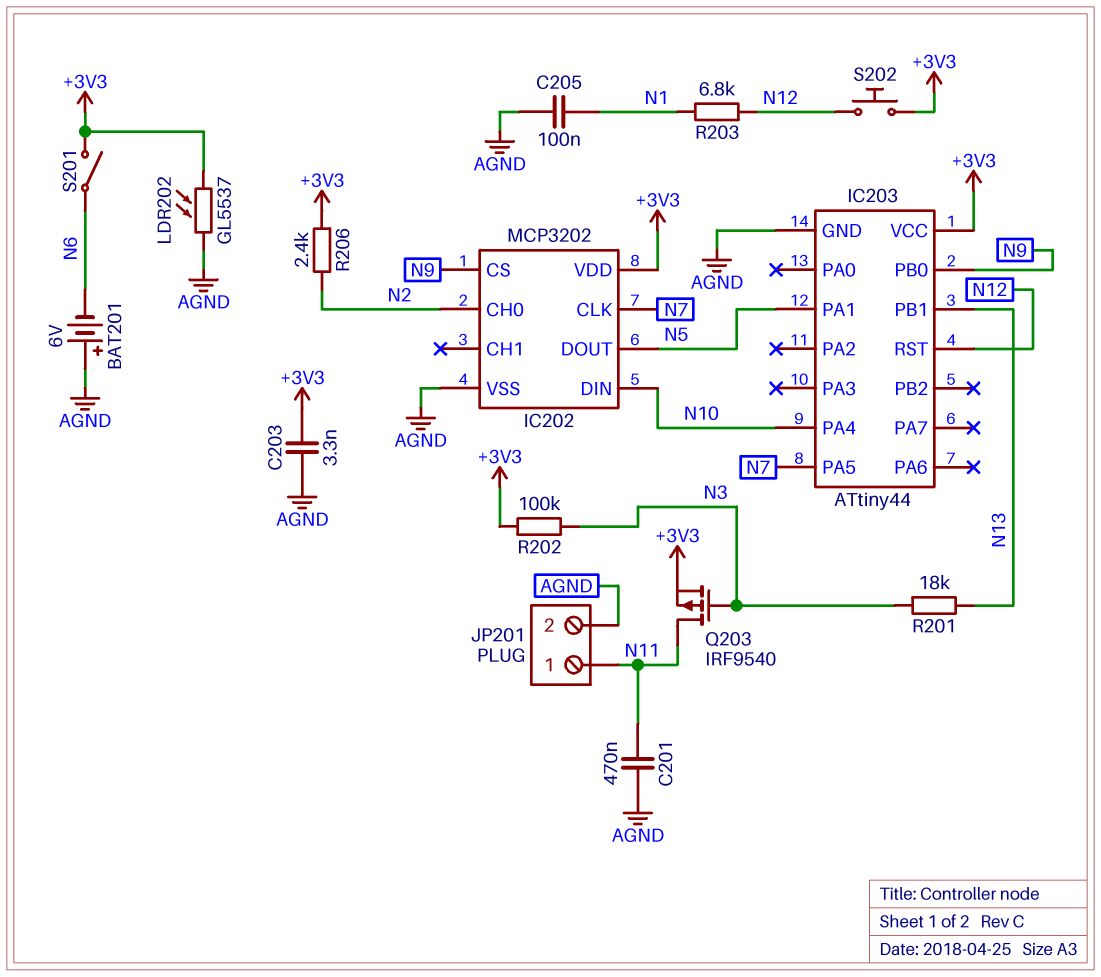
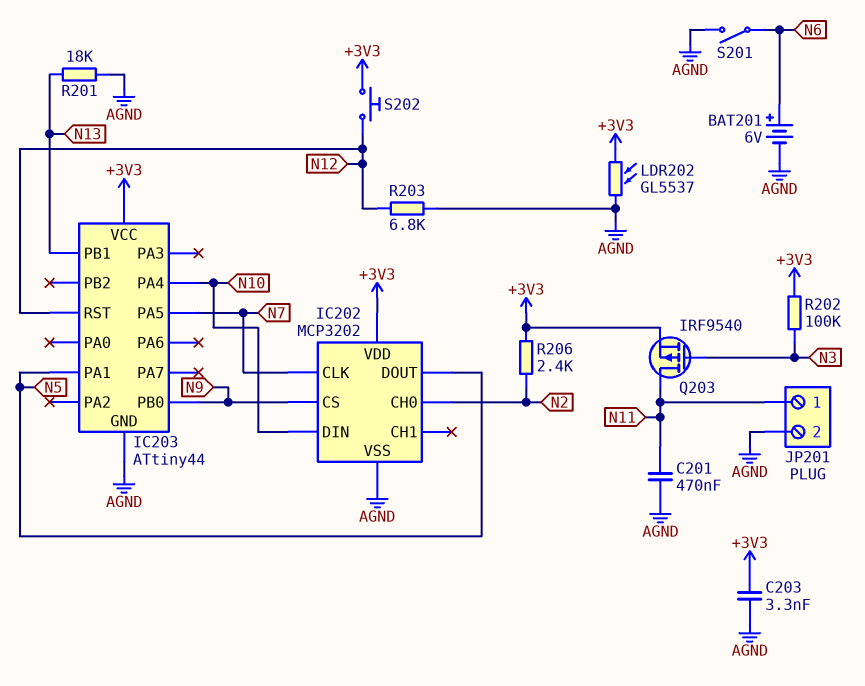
BAT201: 6V (plus AGND, minus N6) -> 6V (plus N6, minus AGND)
C205: 100nF (AGND, N1) -> none
R201: 18k (N3, N13) -> 18k (AGND, N13)
R203: 6.8k (N1, N12) -> 6.8k (AGND, N12)
S201: switch (+3V3, N6) -> switch (AGND, N6)

